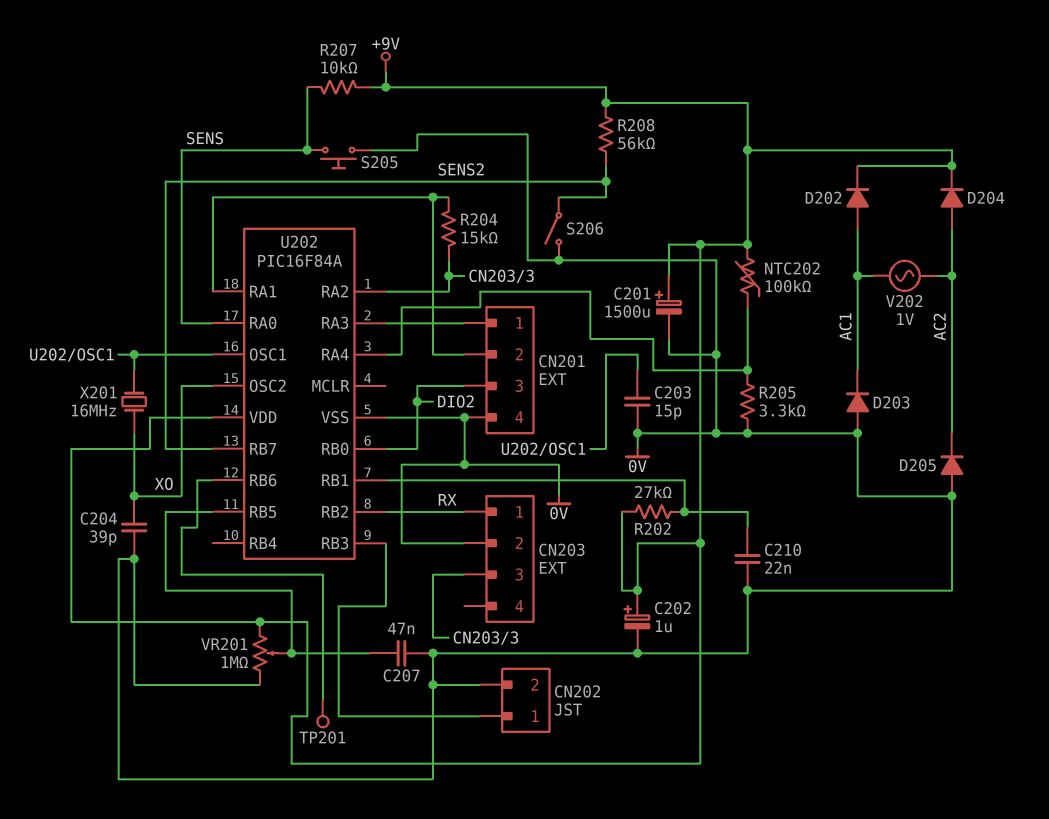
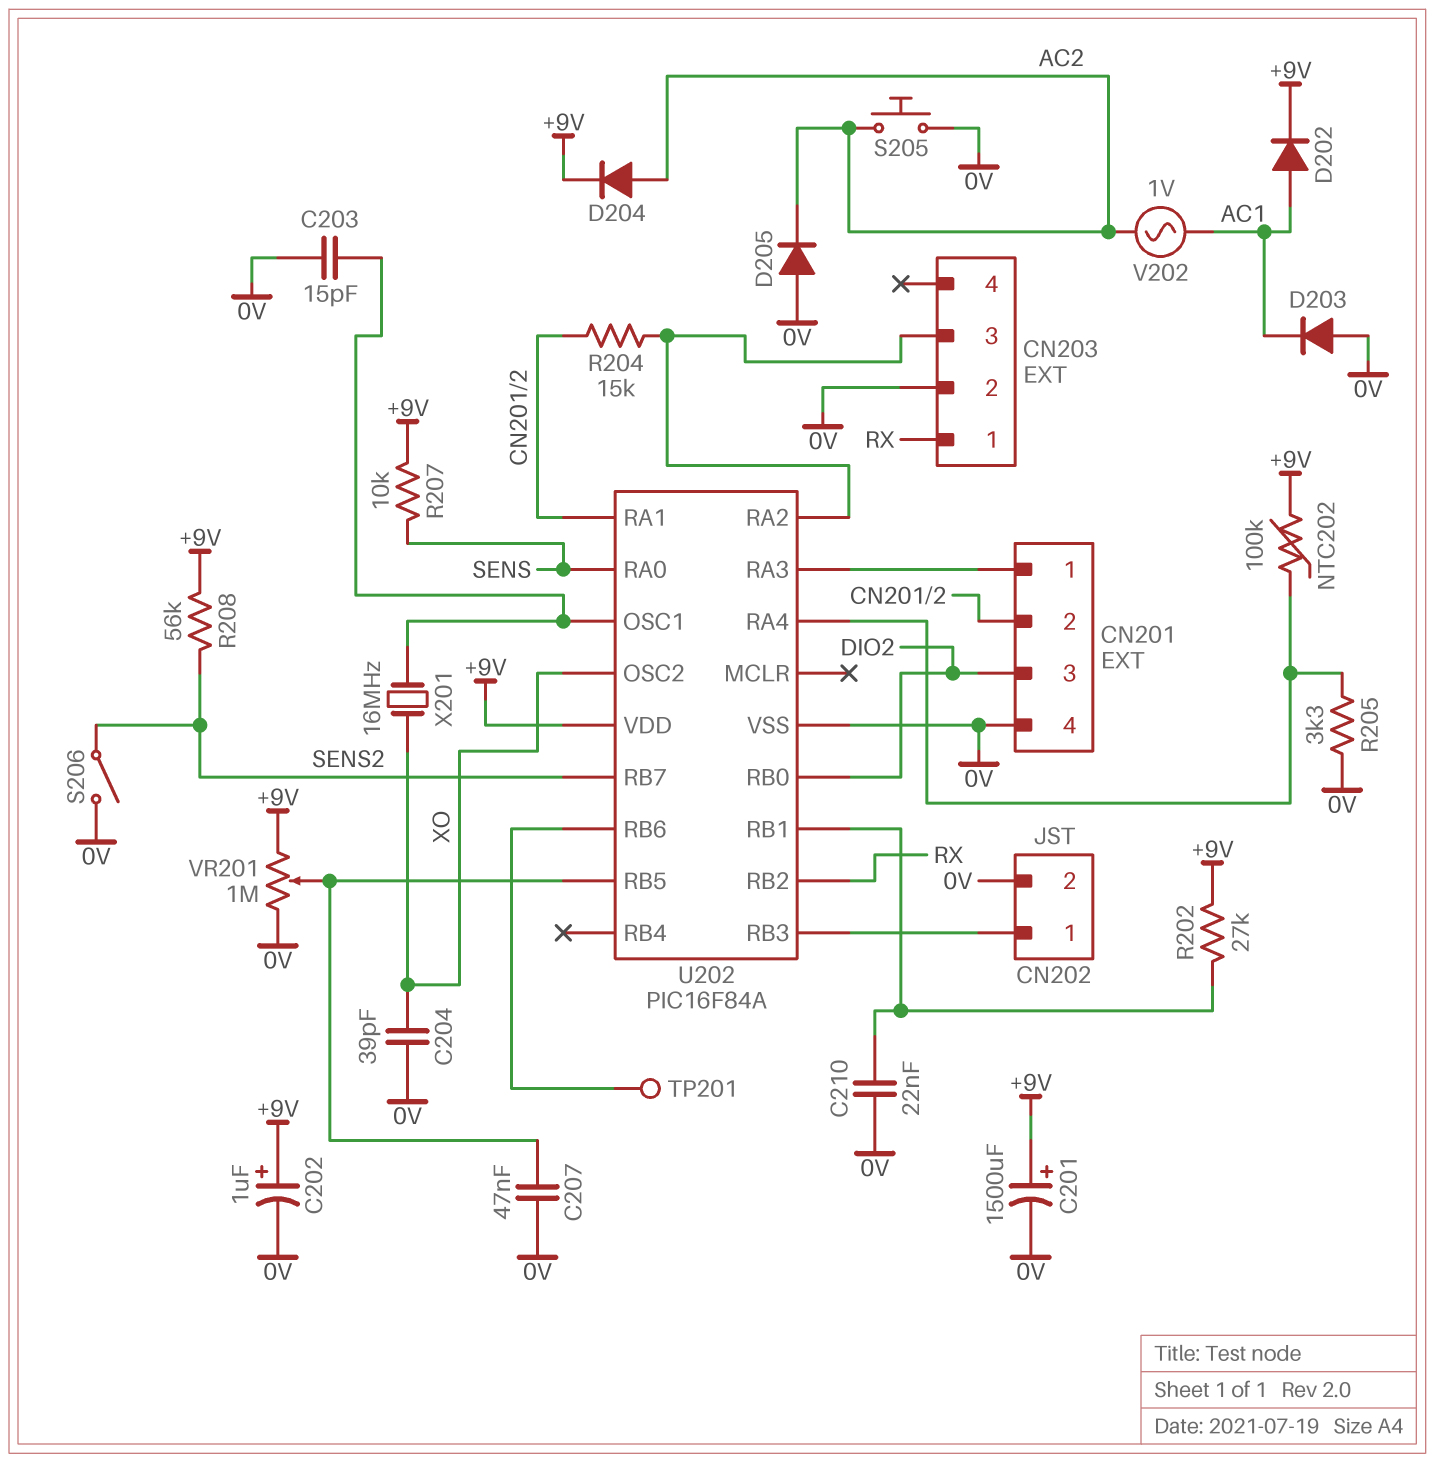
S205: button (0V, SENS) -> button (0V, AC2)

